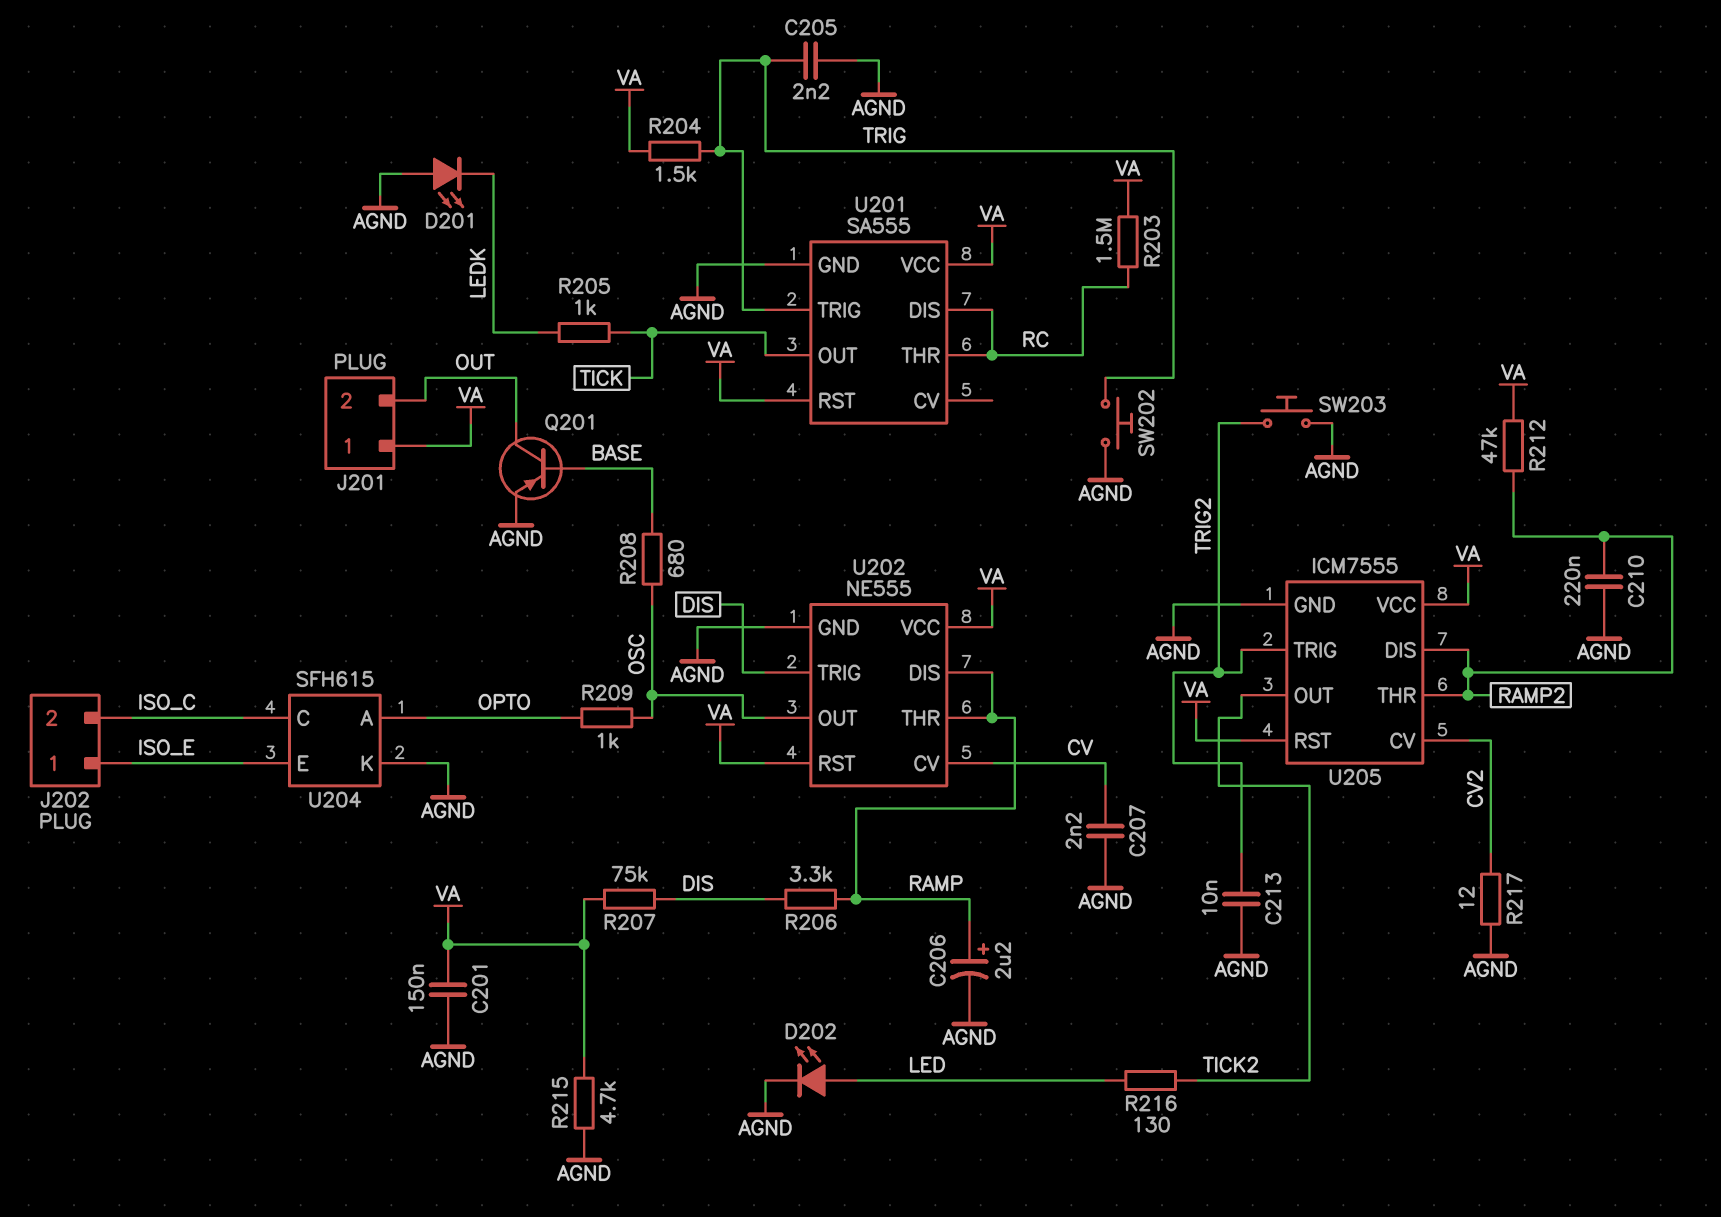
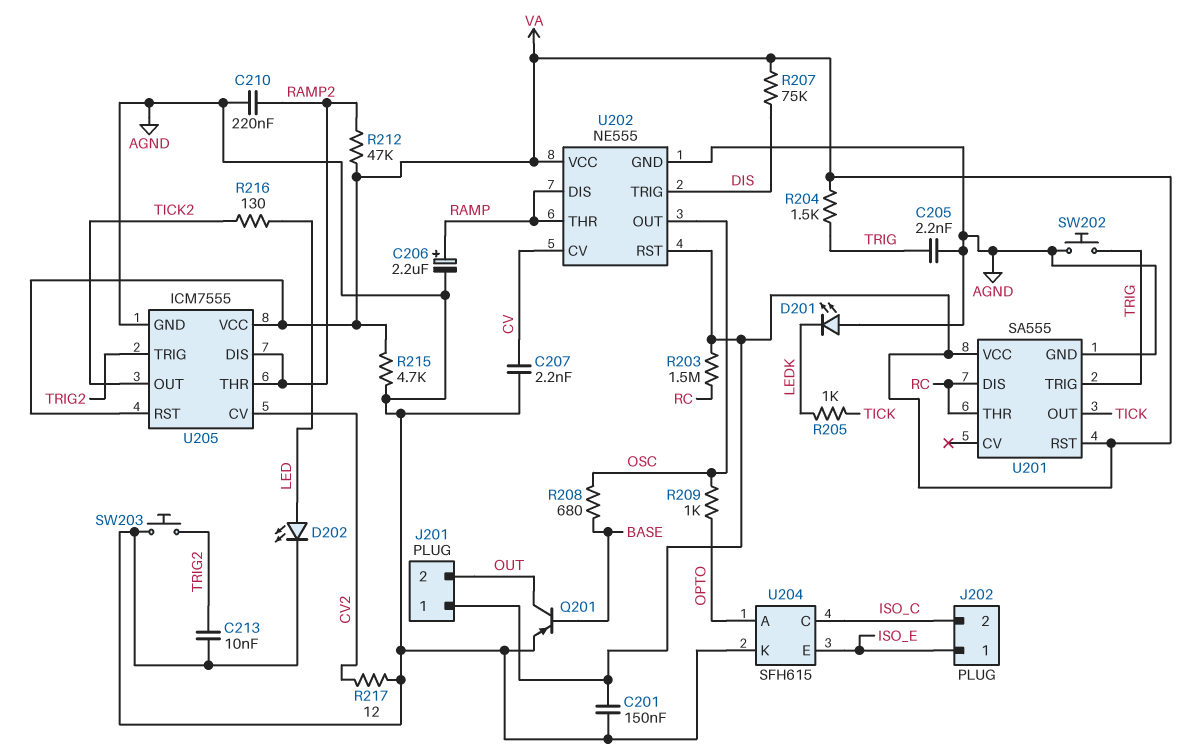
R206: 3.3k (DIS, RAMP) -> none

